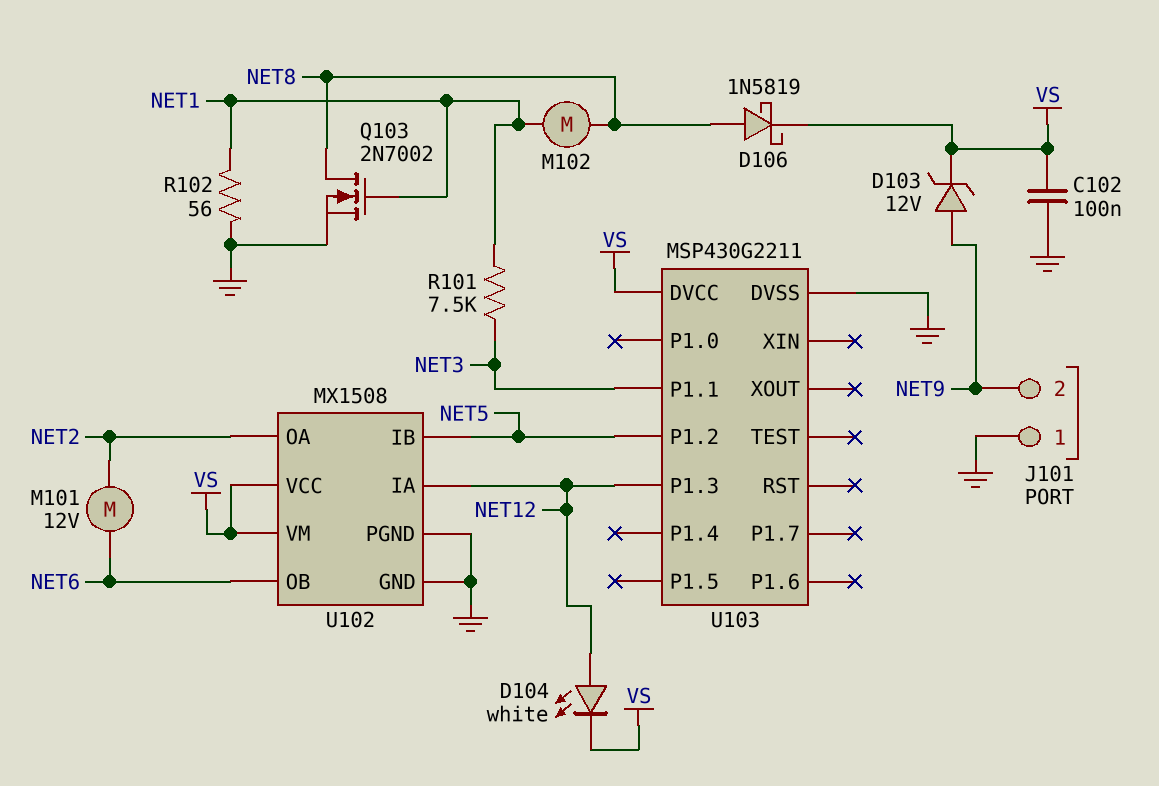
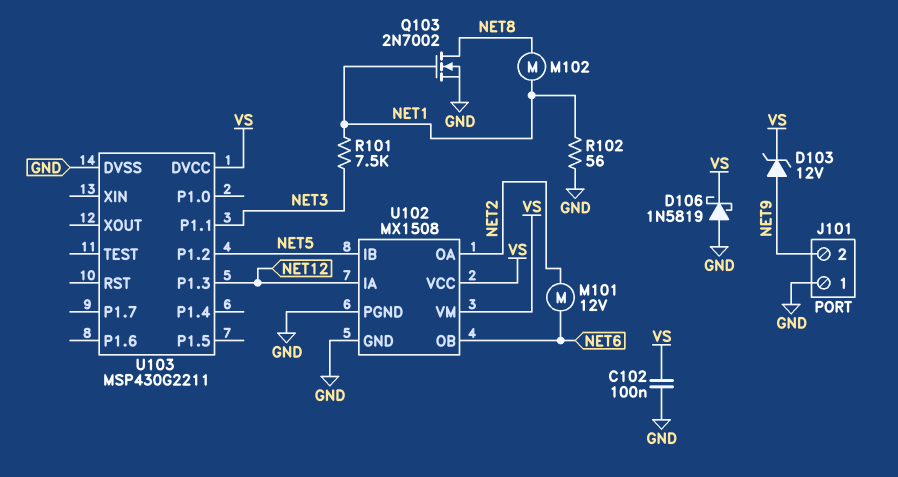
D104: LED white (A NET12, K VS) -> none
D106: schottky 1N5819 (A NET8, K VS) -> schottky 1N5819 (A GND, K VS)

